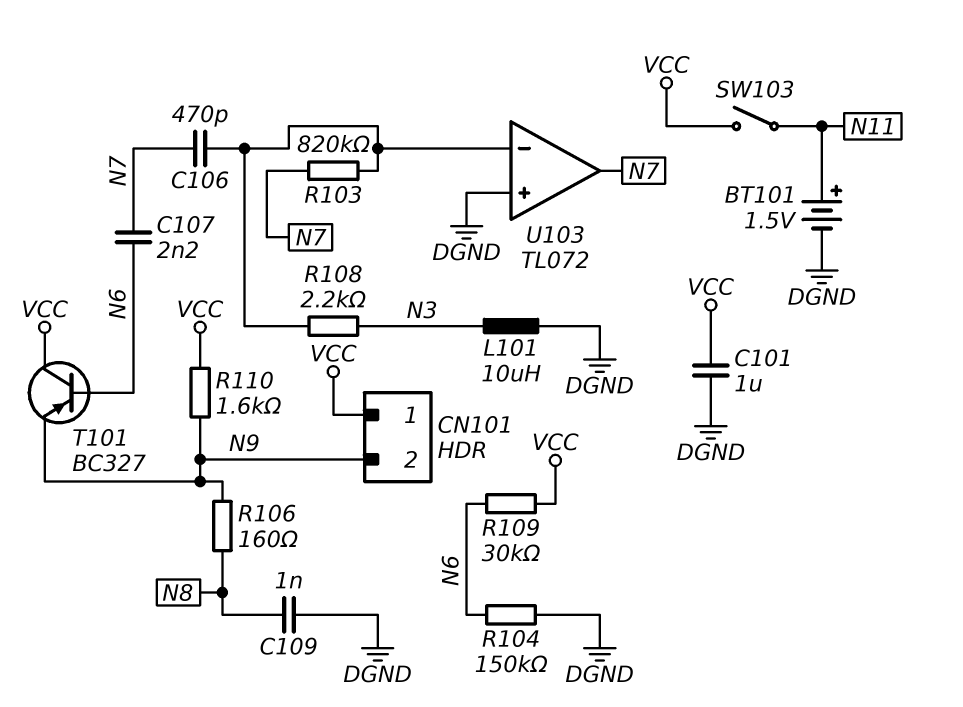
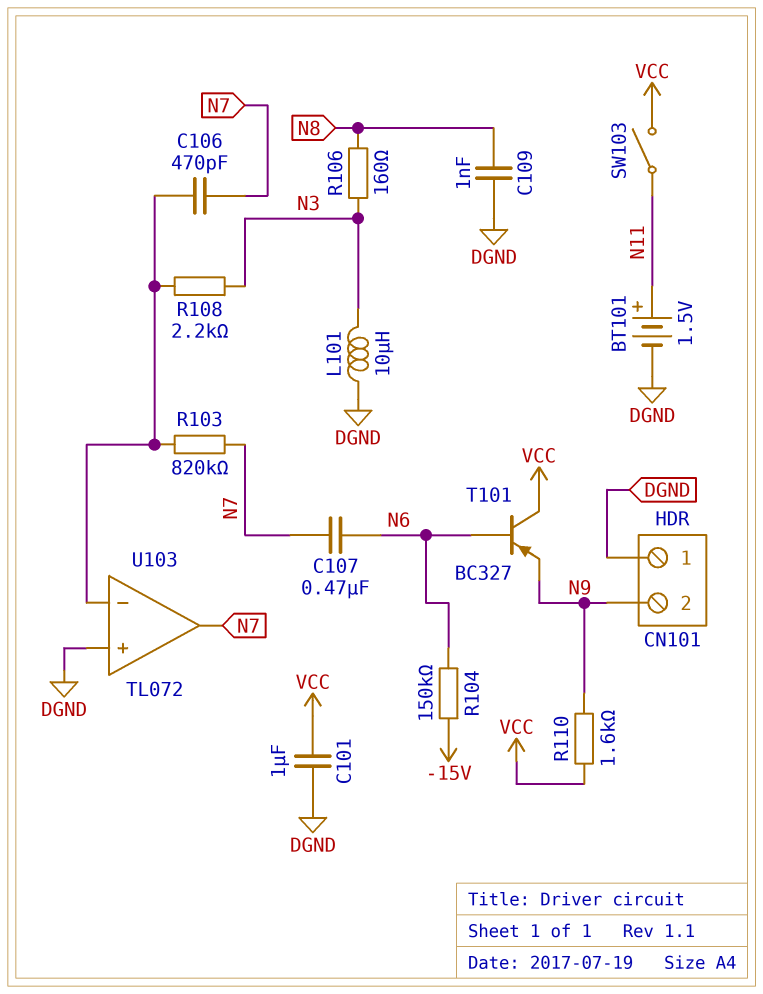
C107: 2.2nF (N6, N7) -> 470nF (N6, N7)
CN101 pin 1: VCC -> DGND
R104: 150k (DGND, N6) -> 150k (-15V, N6)
R106: 160 (N8, N9) -> 160 (N3, N8)
R109: 30k (N6, VCC) -> none

